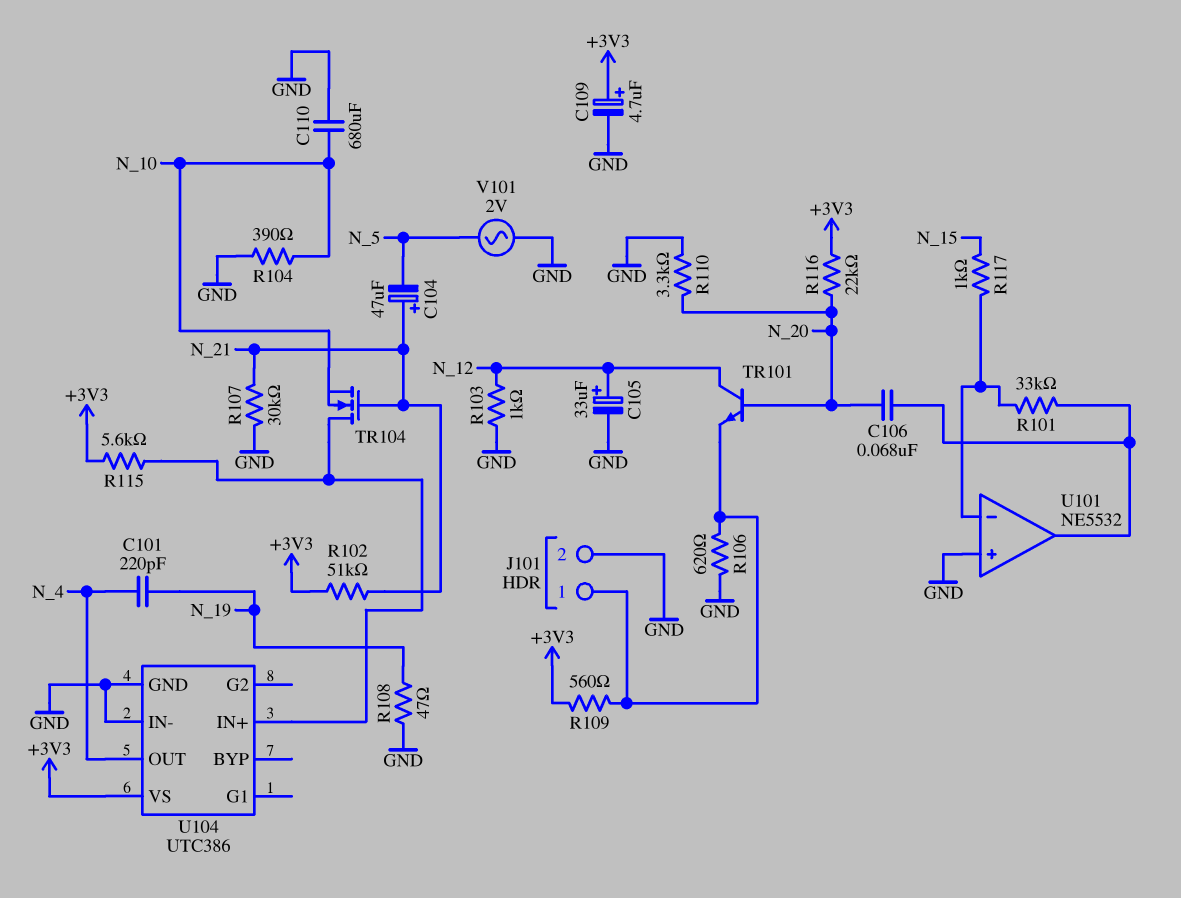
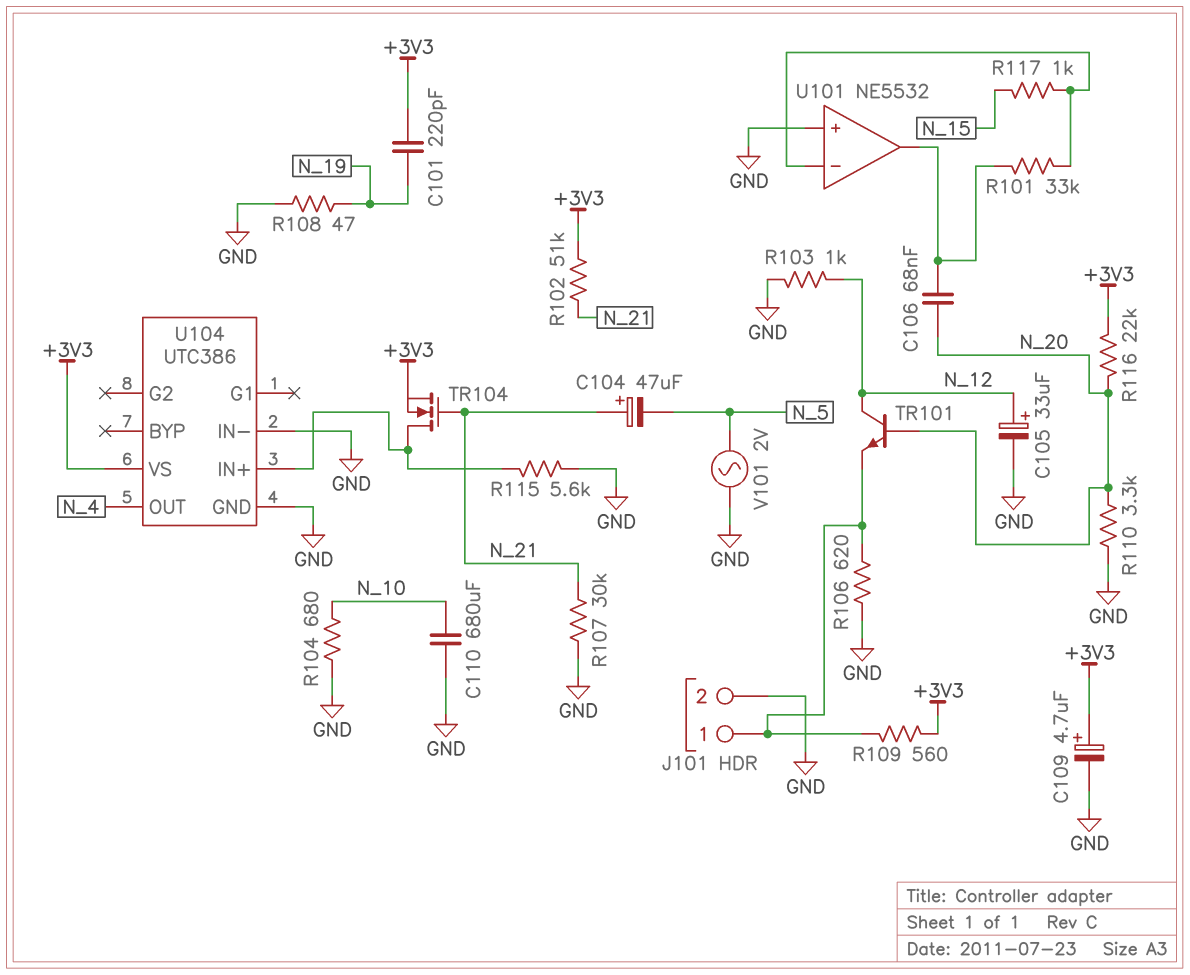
C101: 220pF (N_4, N_19) -> 220pF (+3V3, N_19)
R104: 390 (GND, N_10) -> 680 (GND, N_10)
R115: 5.6k (+3V3, U104/IN+) -> 5.6k (GND, U104/IN+)
TR104: NMOS (G N_21, D U104/IN+, S N_10) -> NMOS (G N_21, D U104/IN+, S +3V3)

